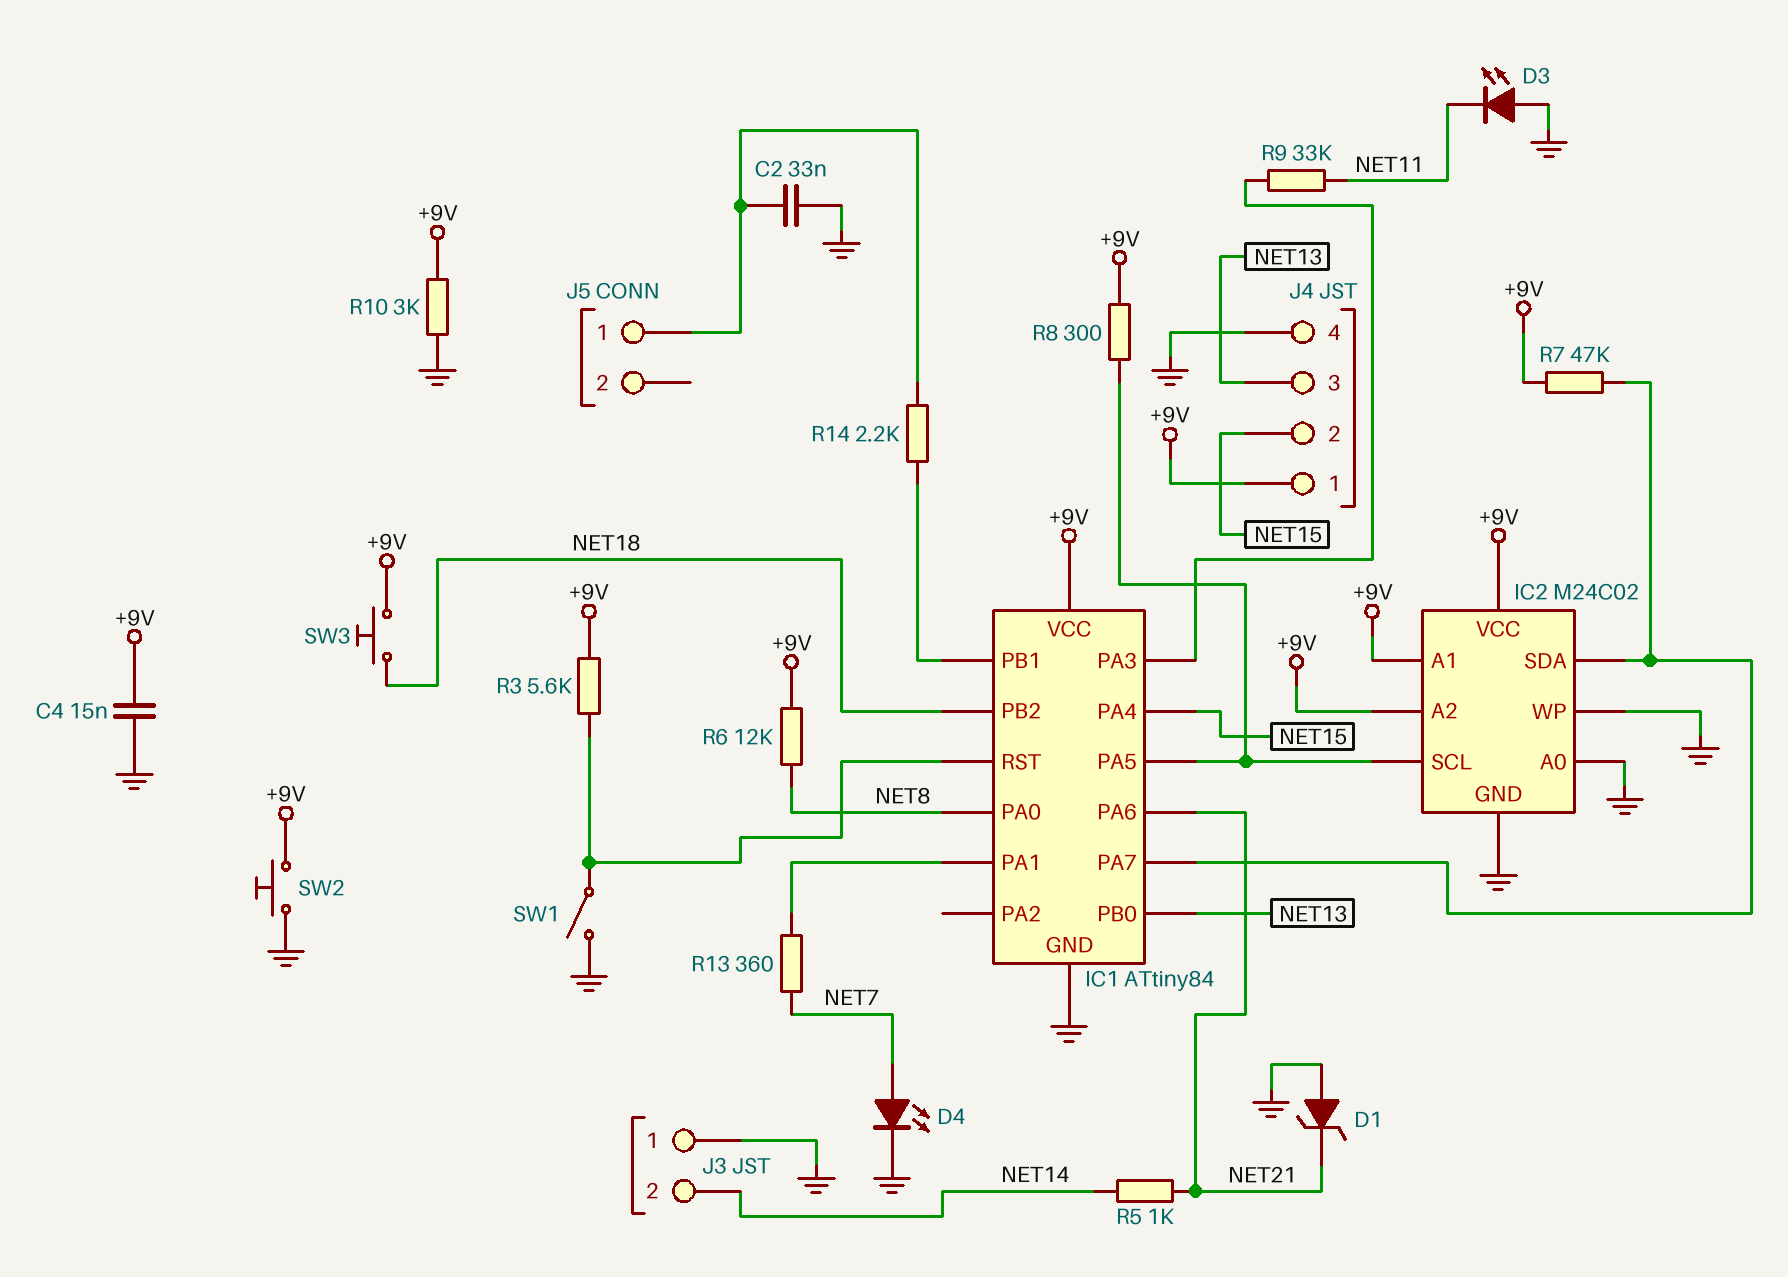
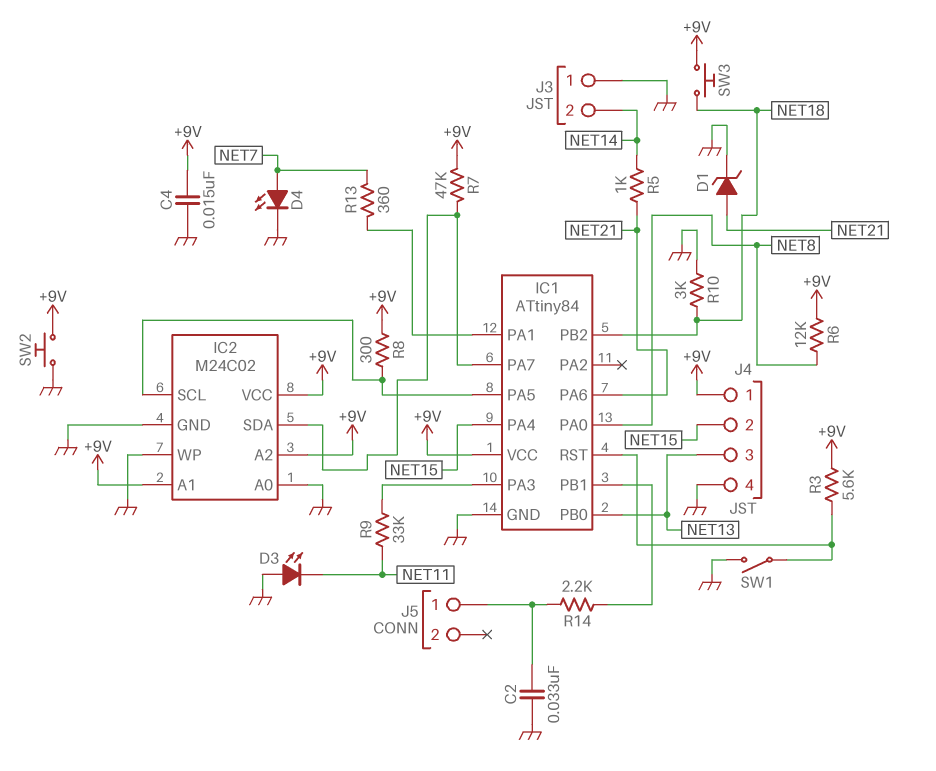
D1: zener (A GND, K NET21) -> zener (A NET21, K GND)
R10: 3k (+9V, GND) -> 3k (GND, NET18)

